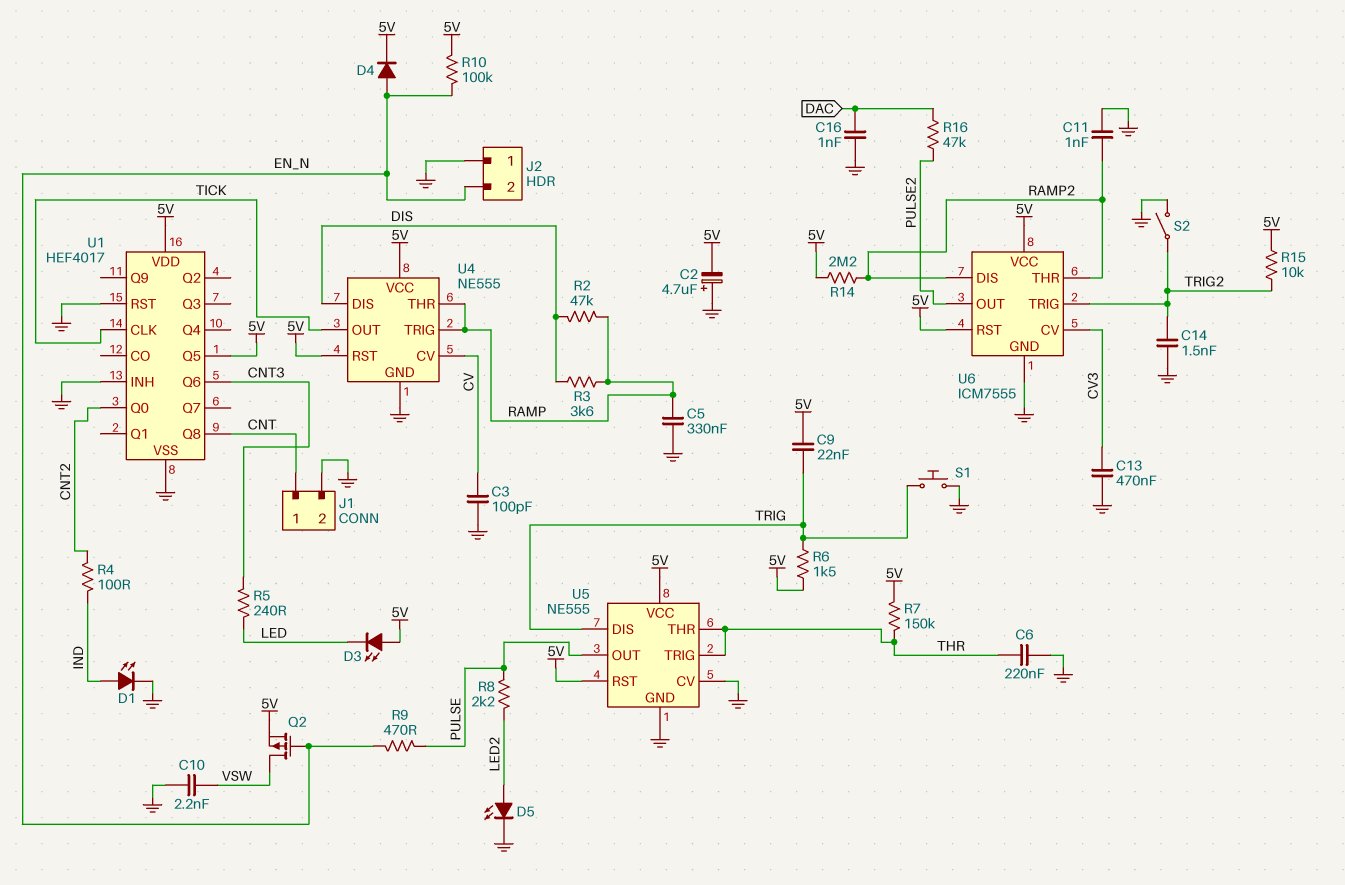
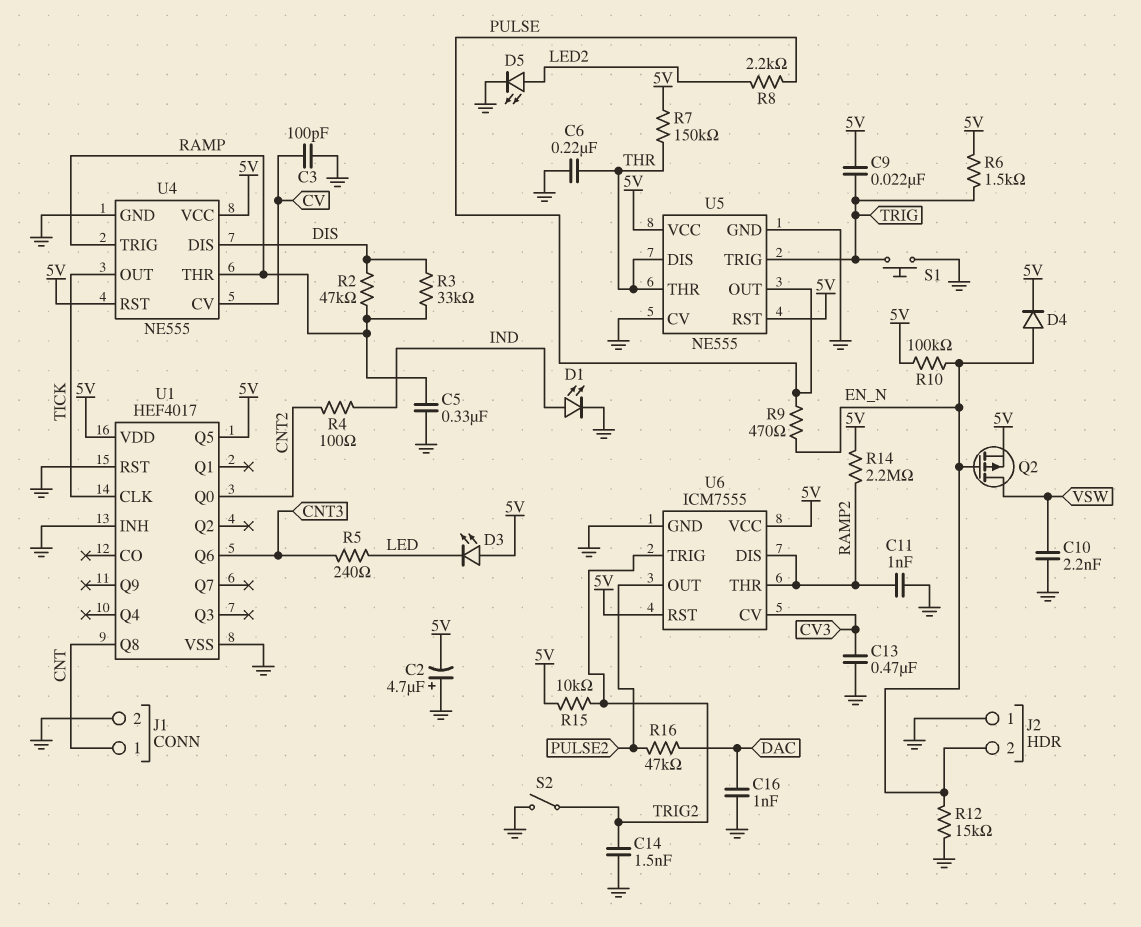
R3: 3.6k (DIS, RAMP) -> 33k (DIS, RAMP)
R12: none -> 15k (EN_N, GND)
U5 pin DIS: TRIG -> THR
U5 pin TRIG: THR -> TRIG

